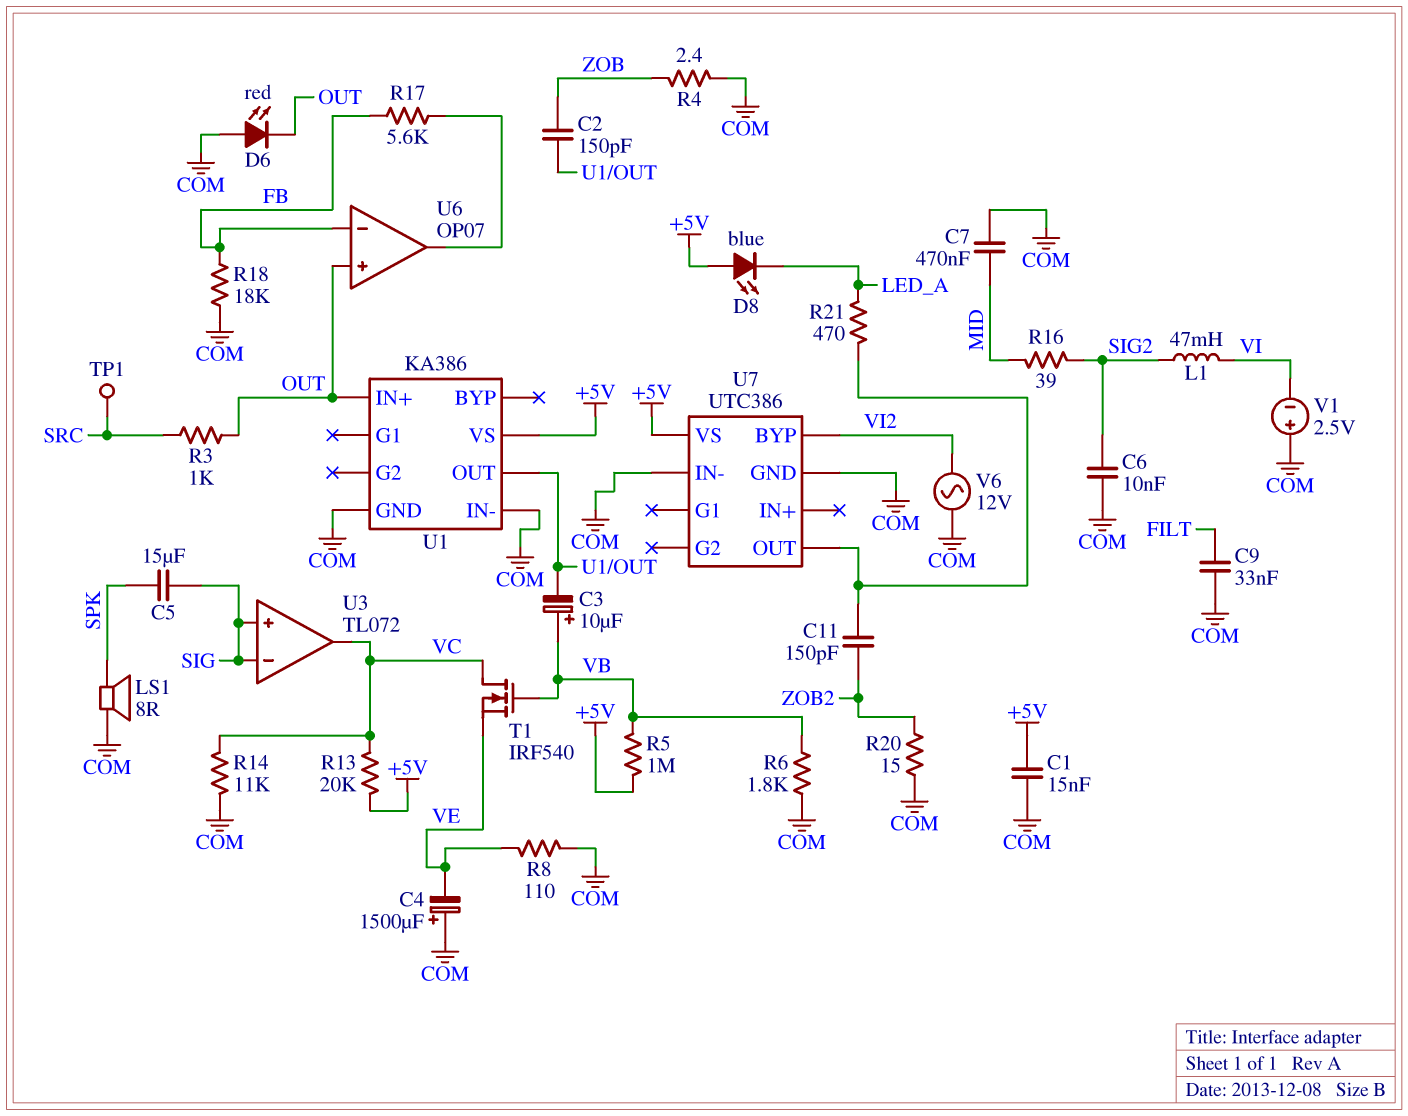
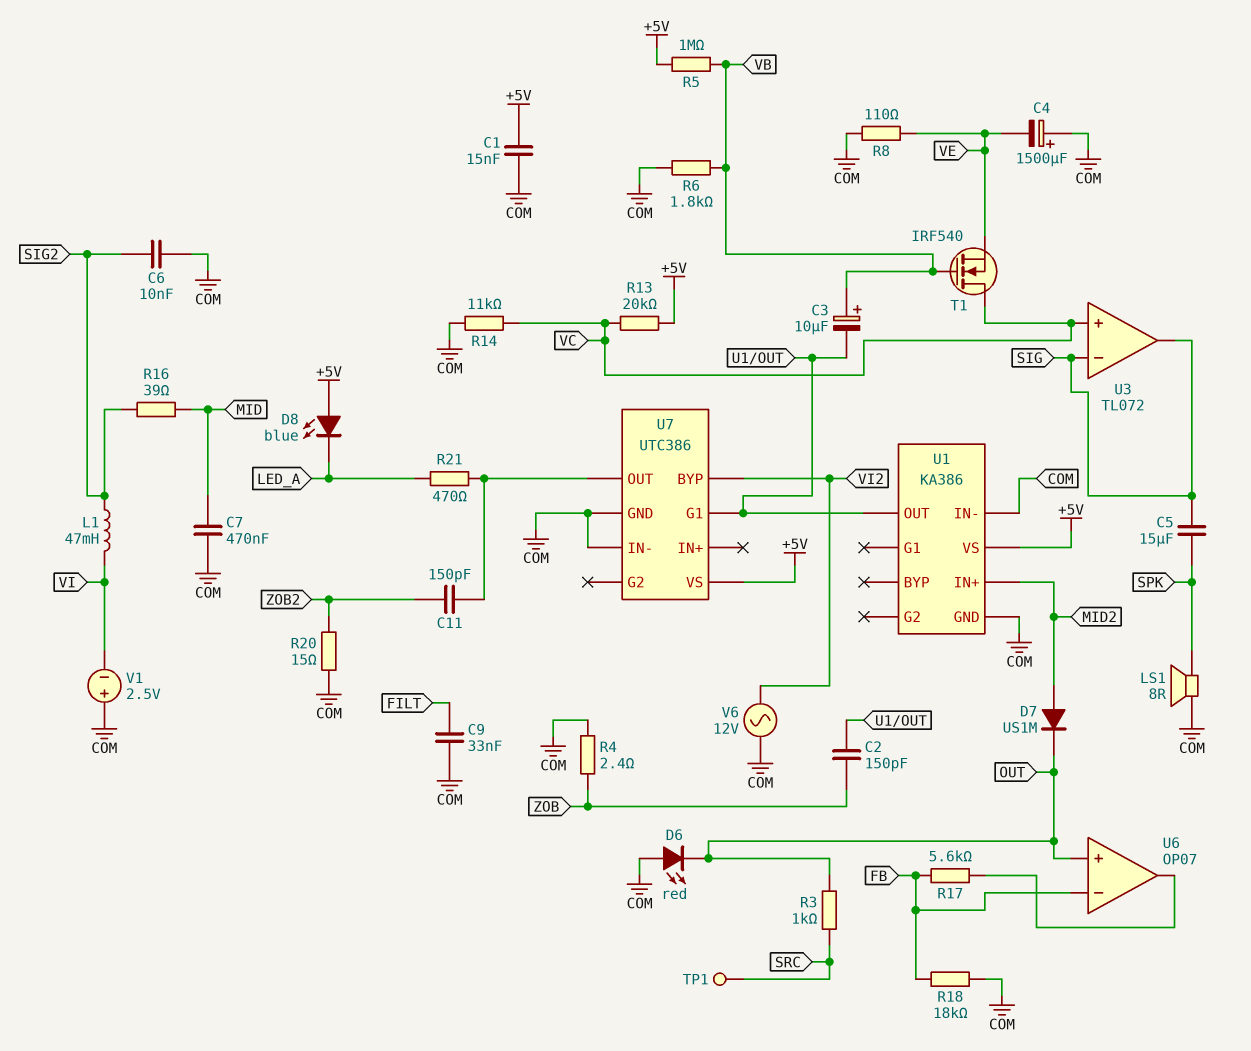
D7: none -> diode US1M (A MID2, K OUT)
U1 pin IN+: OUT -> MID2
U3 pin in+: SIG -> VC
U3 pin out: VC -> SIG
U7 pin G1: none -> U1/OUT

